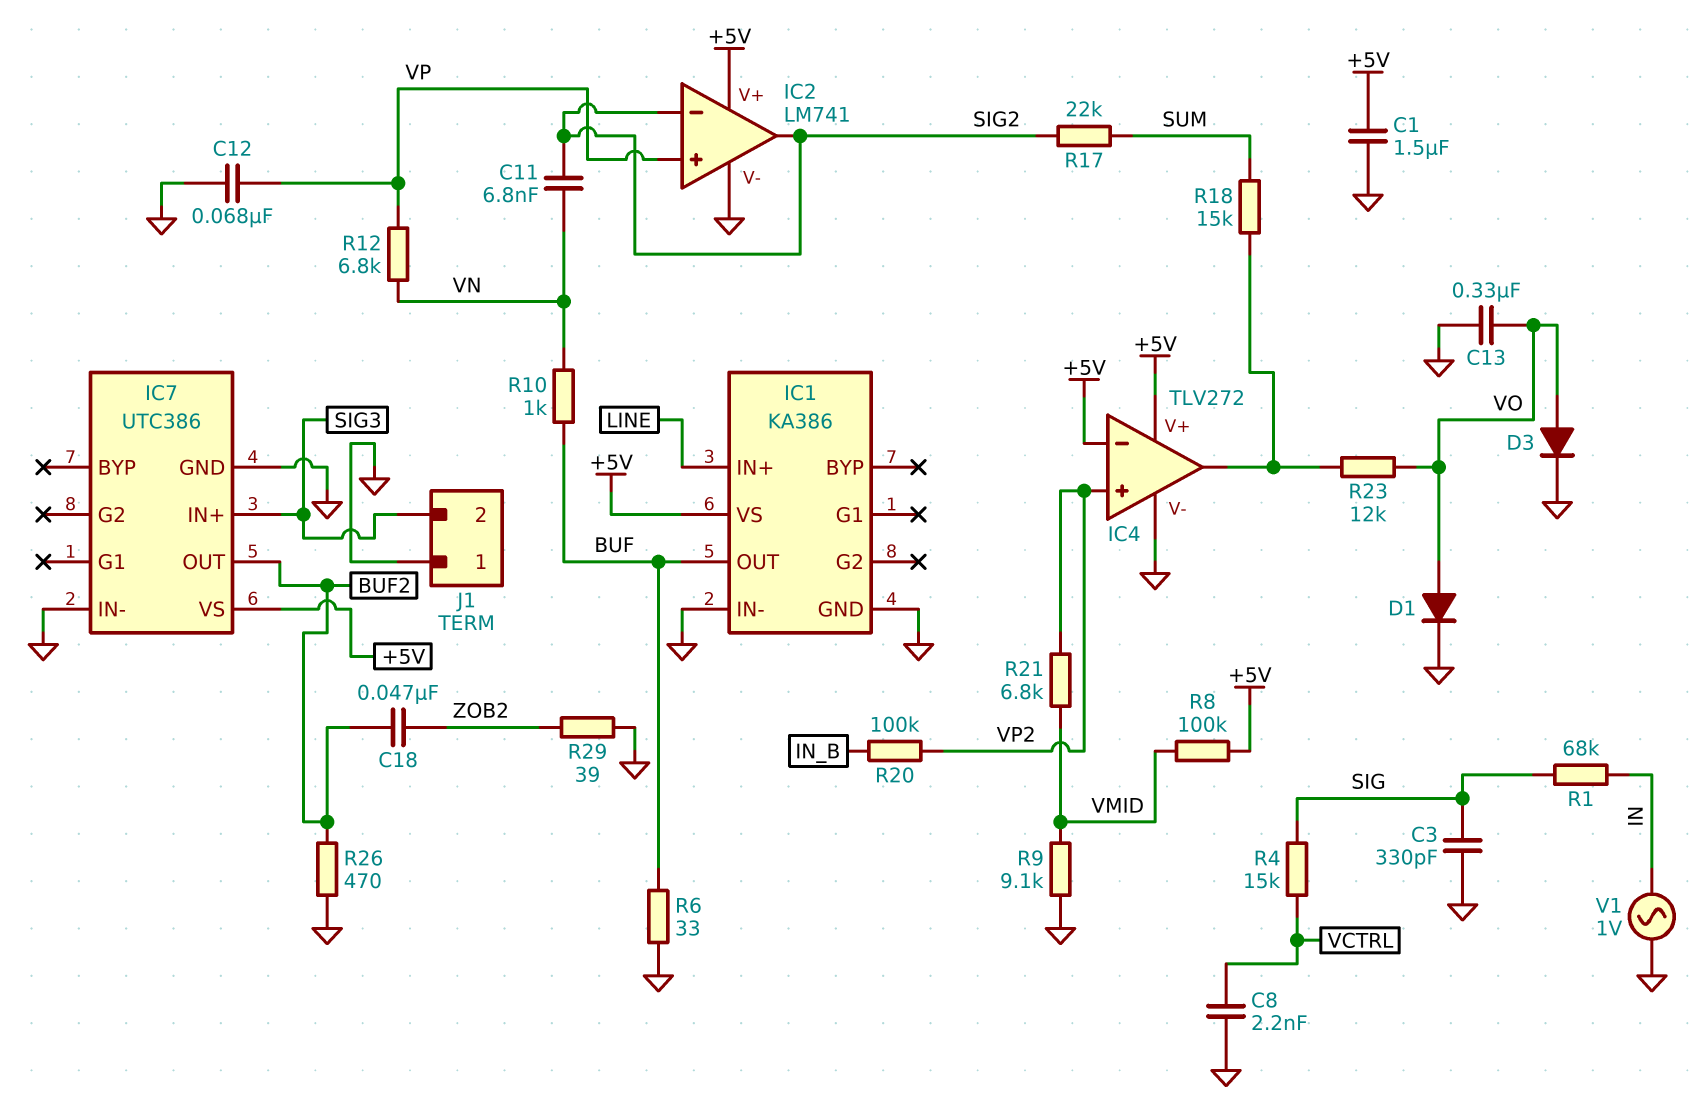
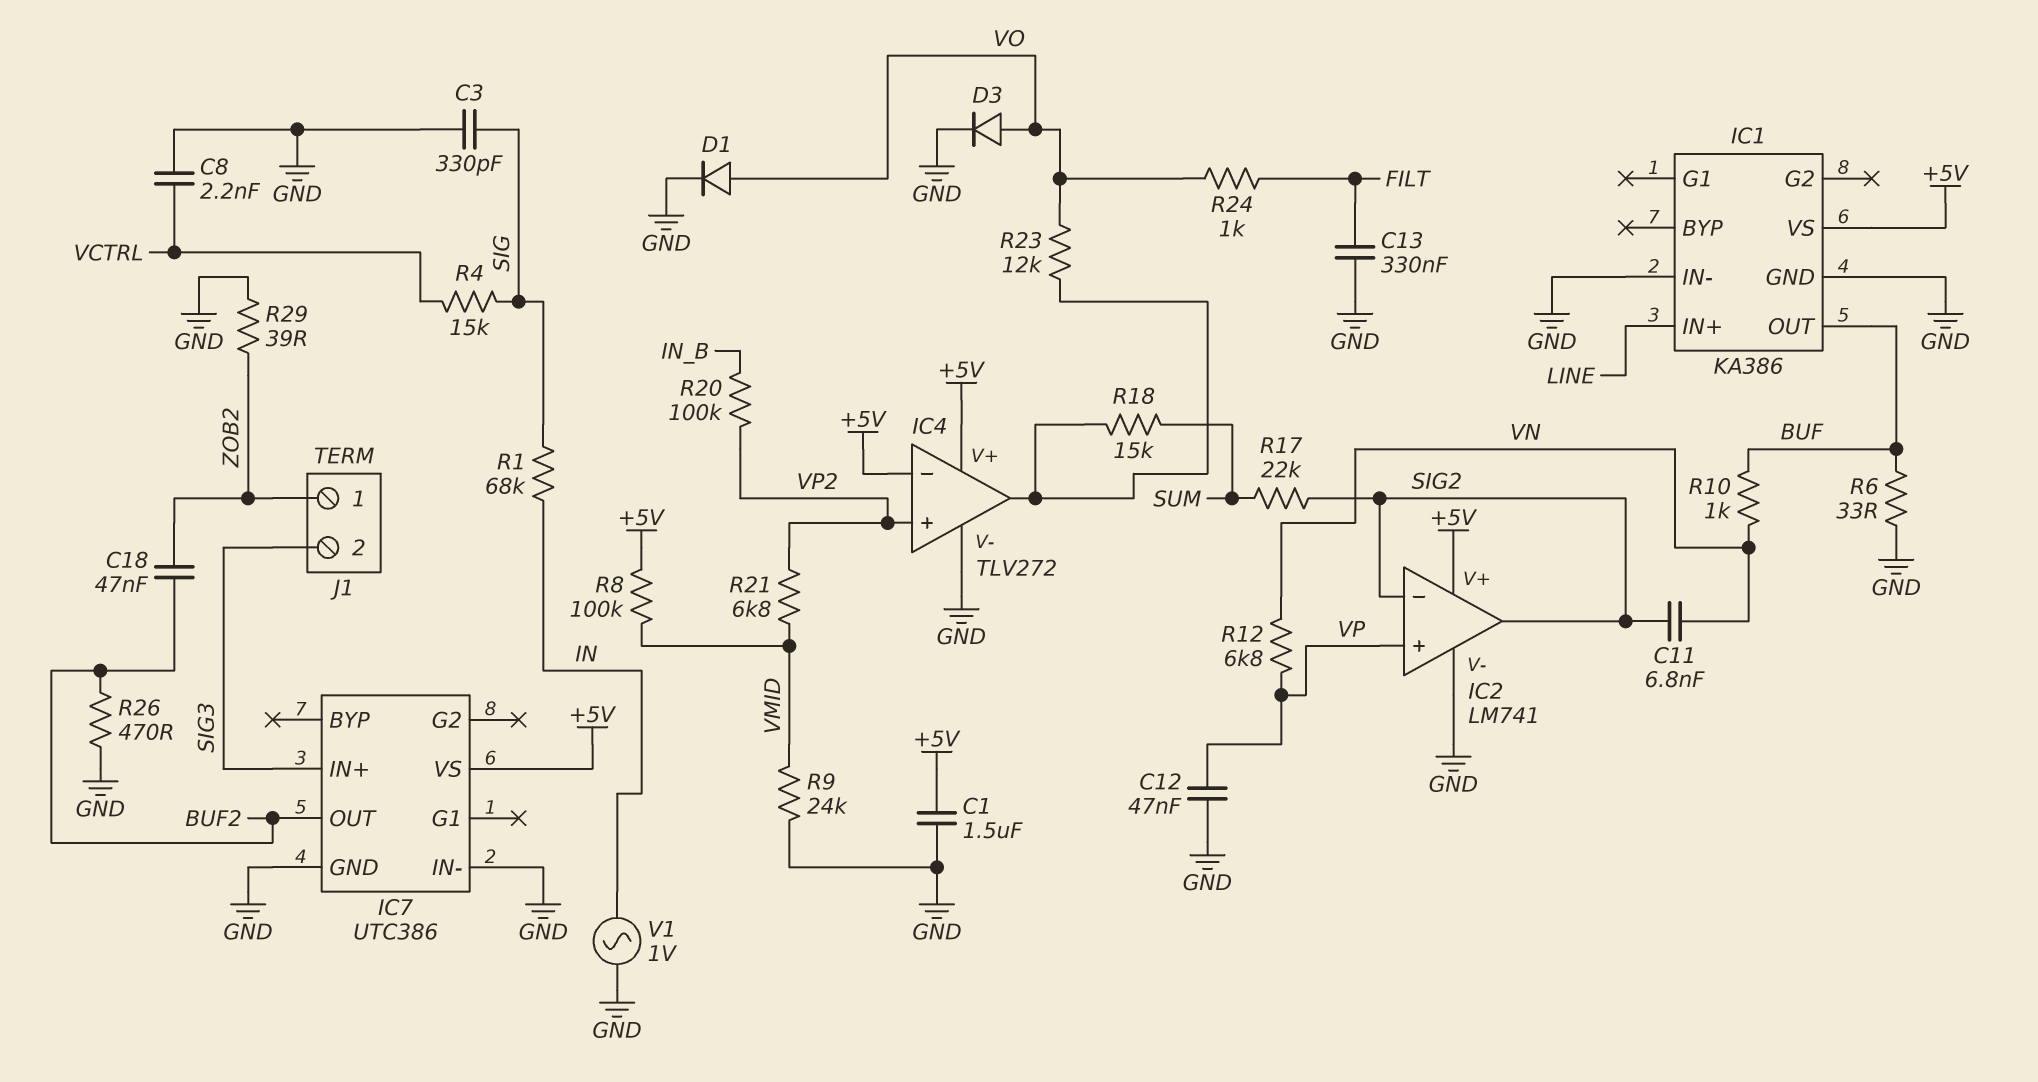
C12: 68nF (GND, VP) -> 47nF (GND, VP)
C13: 330nF (GND, VO) -> 330nF (FILT, GND)
J1 pin 1: GND -> ZOB2
R9: 9.1k (GND, VMID) -> 24k (GND, VMID)
R24: none -> 1k (FILT, VO)

